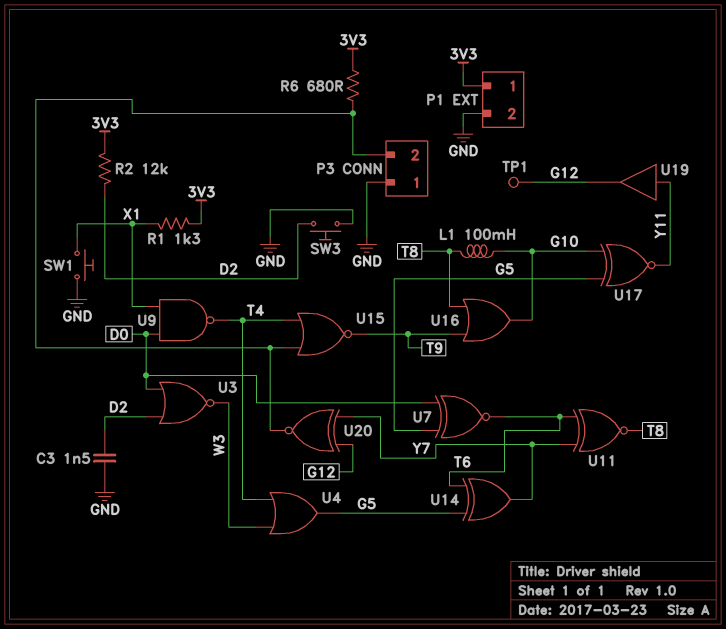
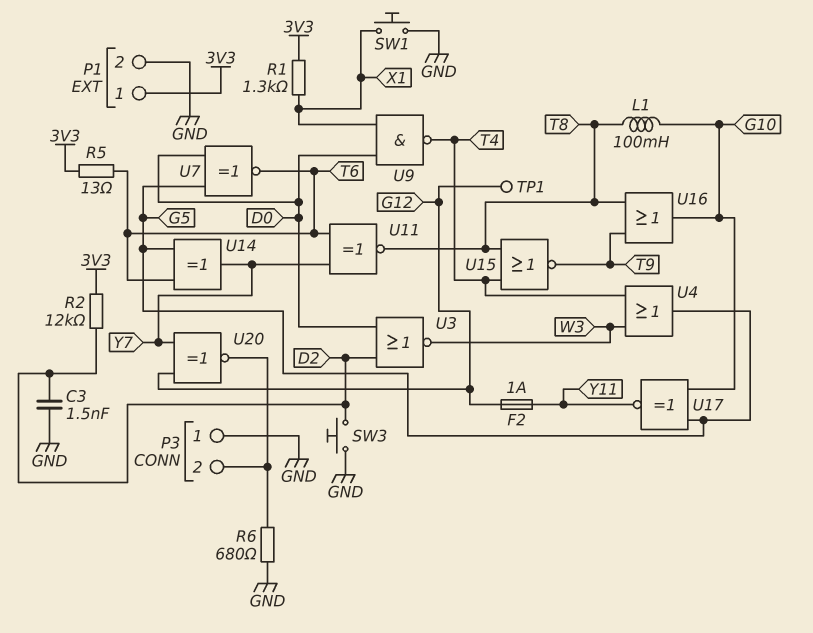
F2: none -> 1A (G12, Y11)
R5: none -> 13 (3V3, T6)
R6: 680 (3V3, P3/2) -> 680 (GND, P3/2)
U15: NOR (in P3/2, in T4, out T9) -> NOR (in T4, in T8, out T9)
U19: buffer (in Y11, out G12) -> none

